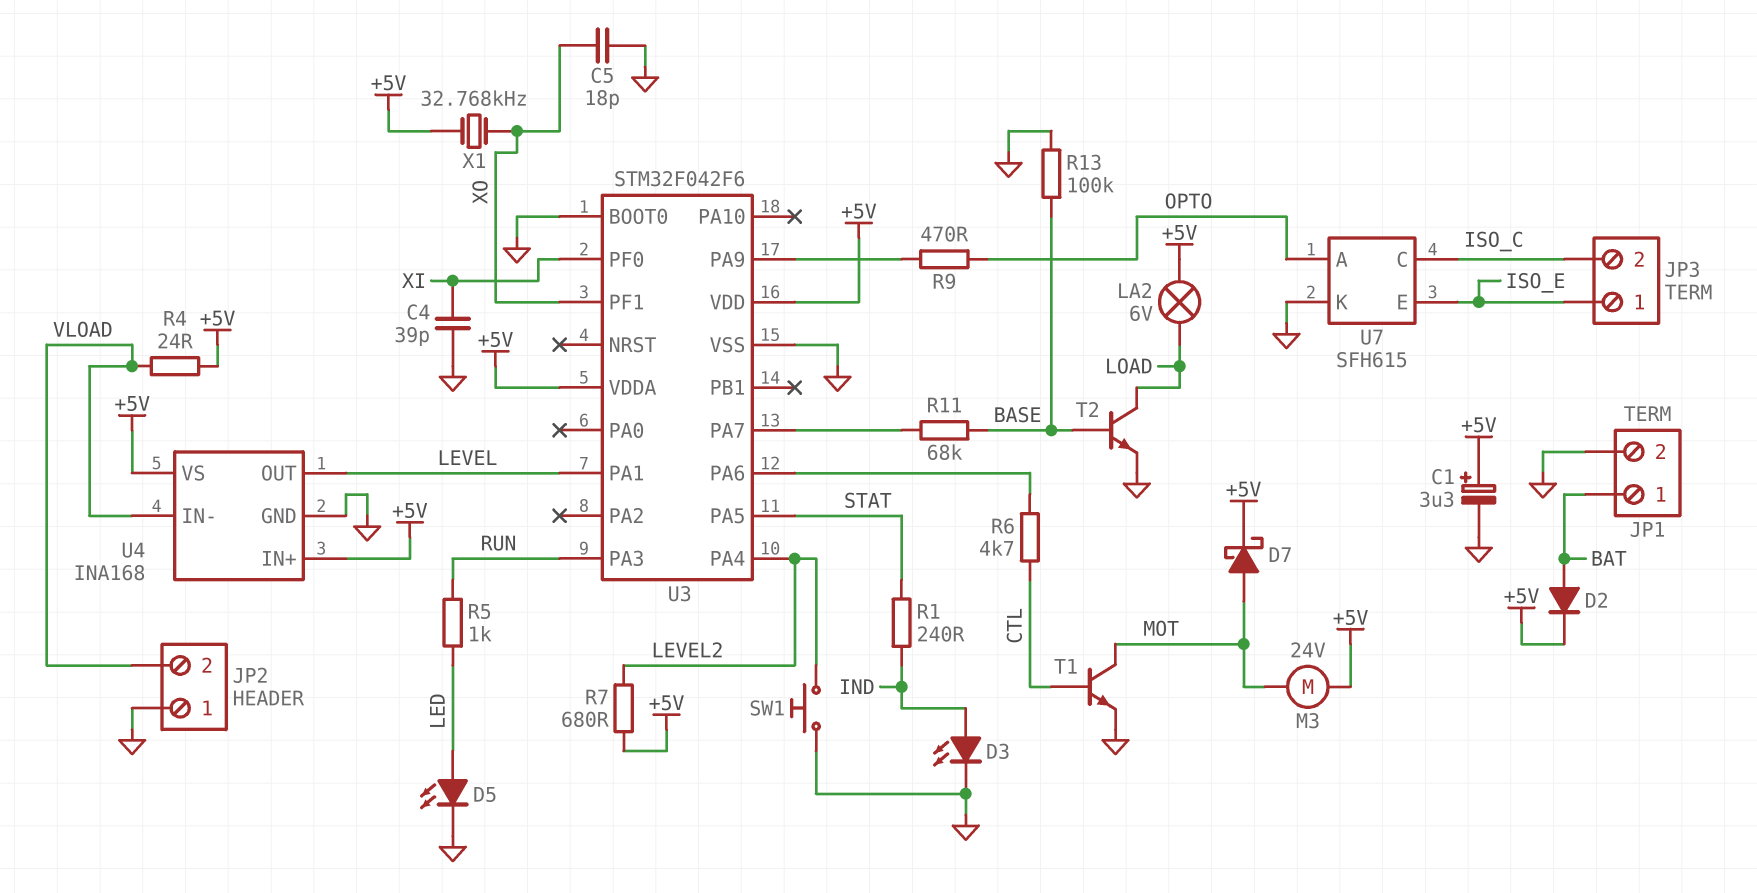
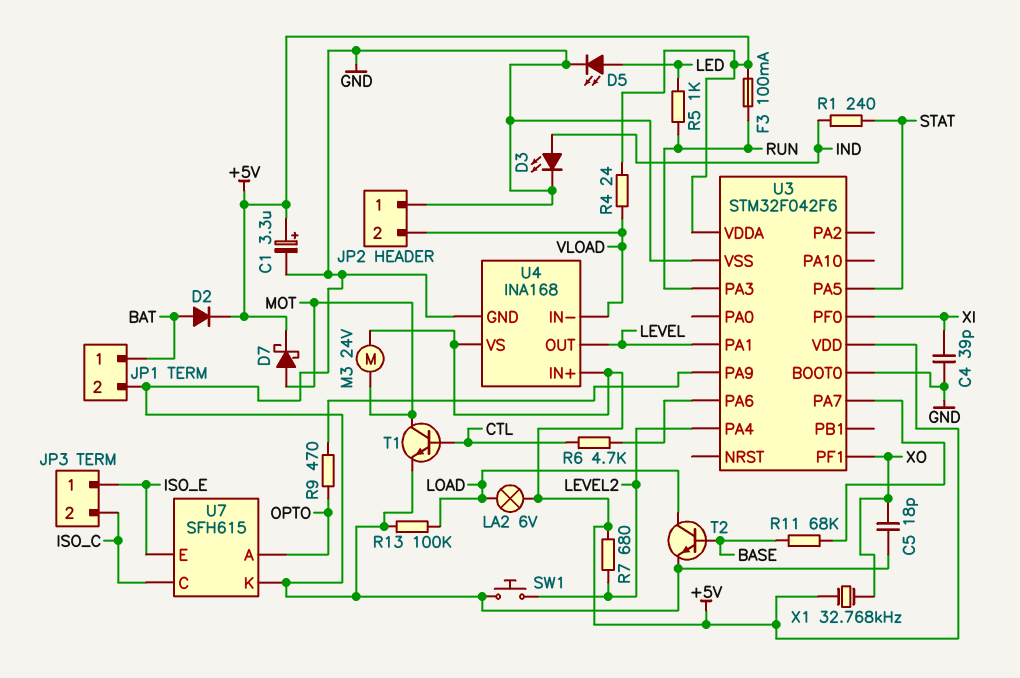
F3: none -> 100mA (+5V, RUN)
R13: 100k (BASE, GND) -> 100k (GND, LOAD)

